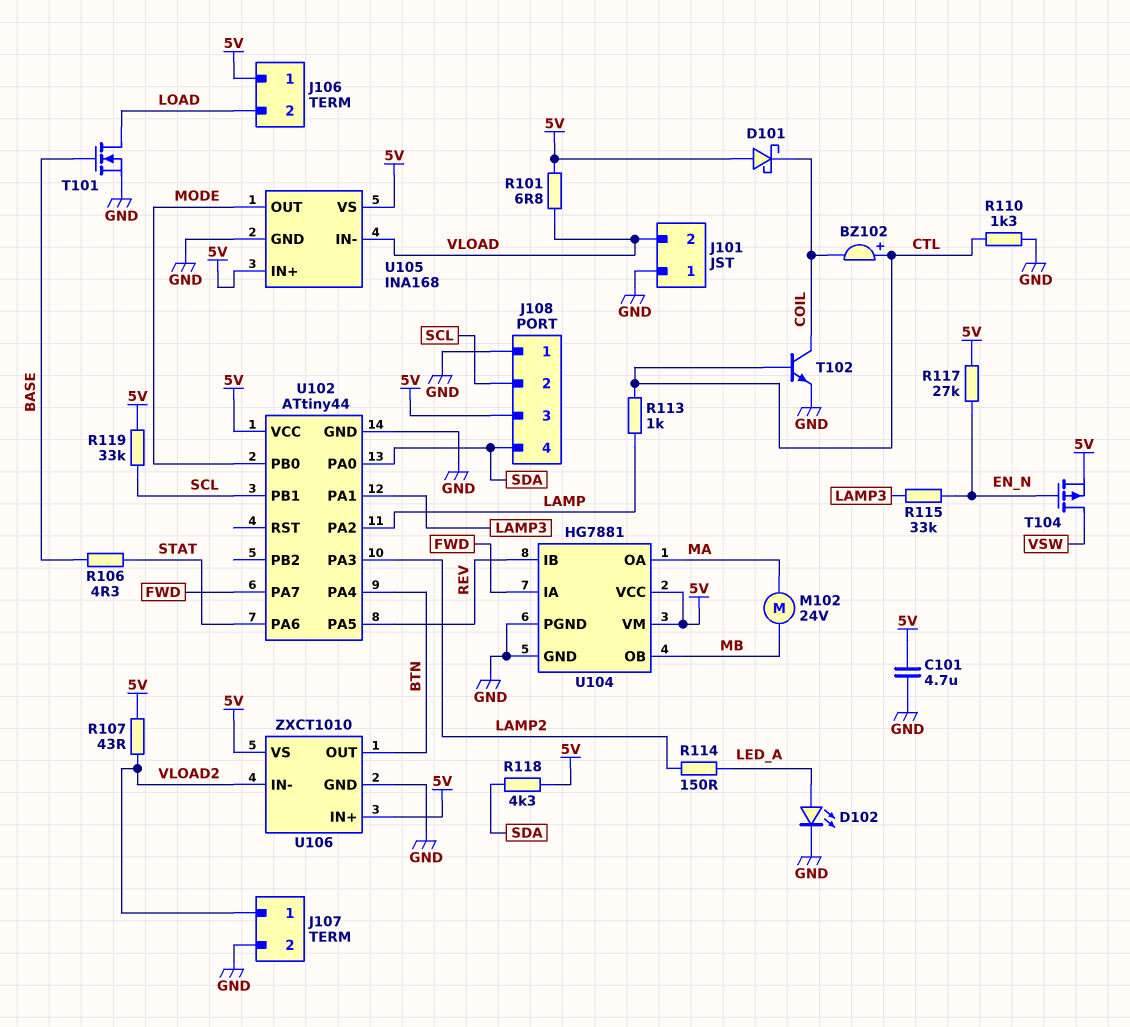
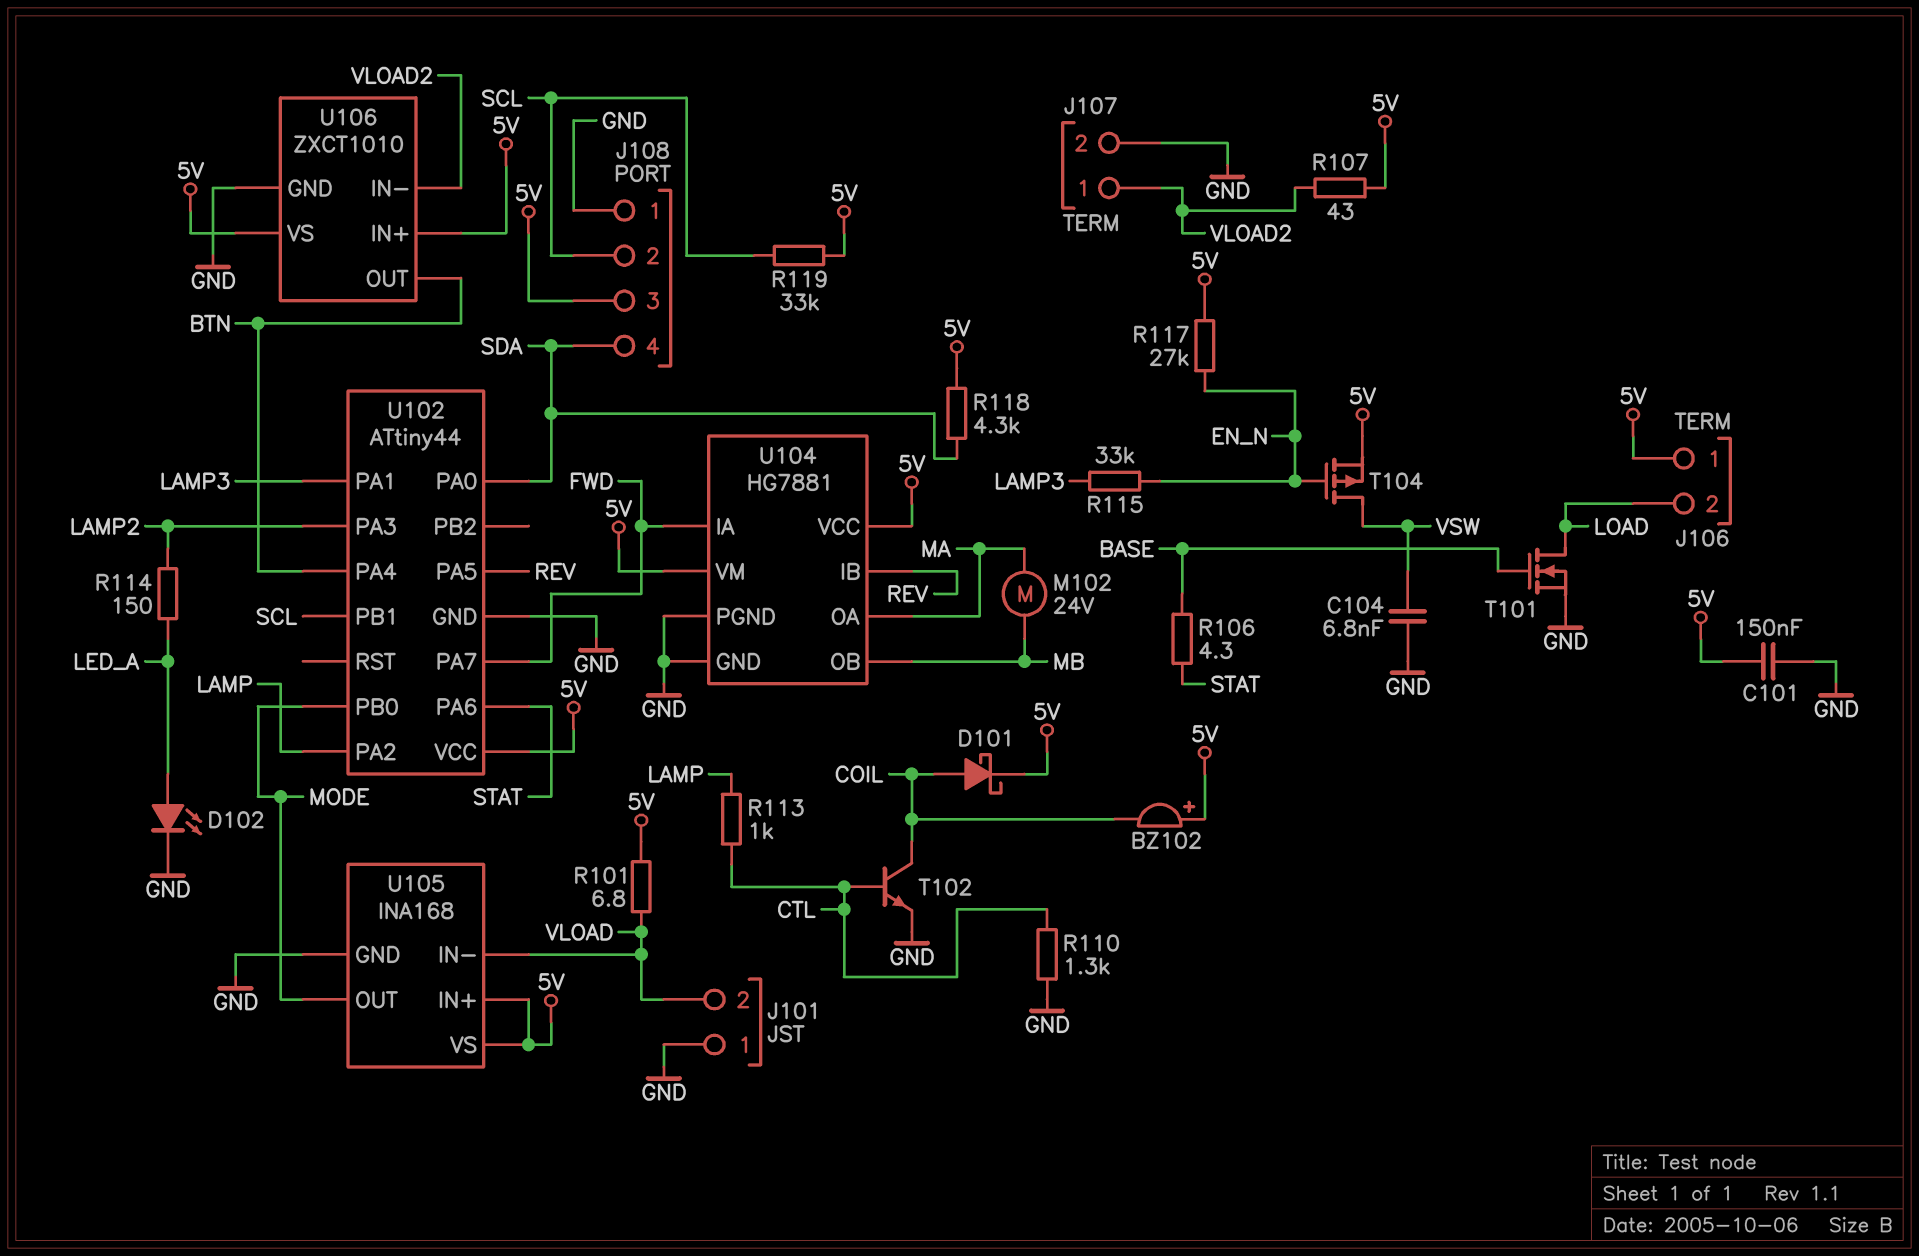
BZ102: buzzer (plus CTL, minus COIL) -> buzzer (plus 5V, minus COIL)
C101: 4.7uF (5V, GND) -> 150nF (5V, GND)
C104: none -> 6.8nF (GND, VSW)
D101: schottky (A 5V, K COIL) -> schottky (A COIL, K 5V)

